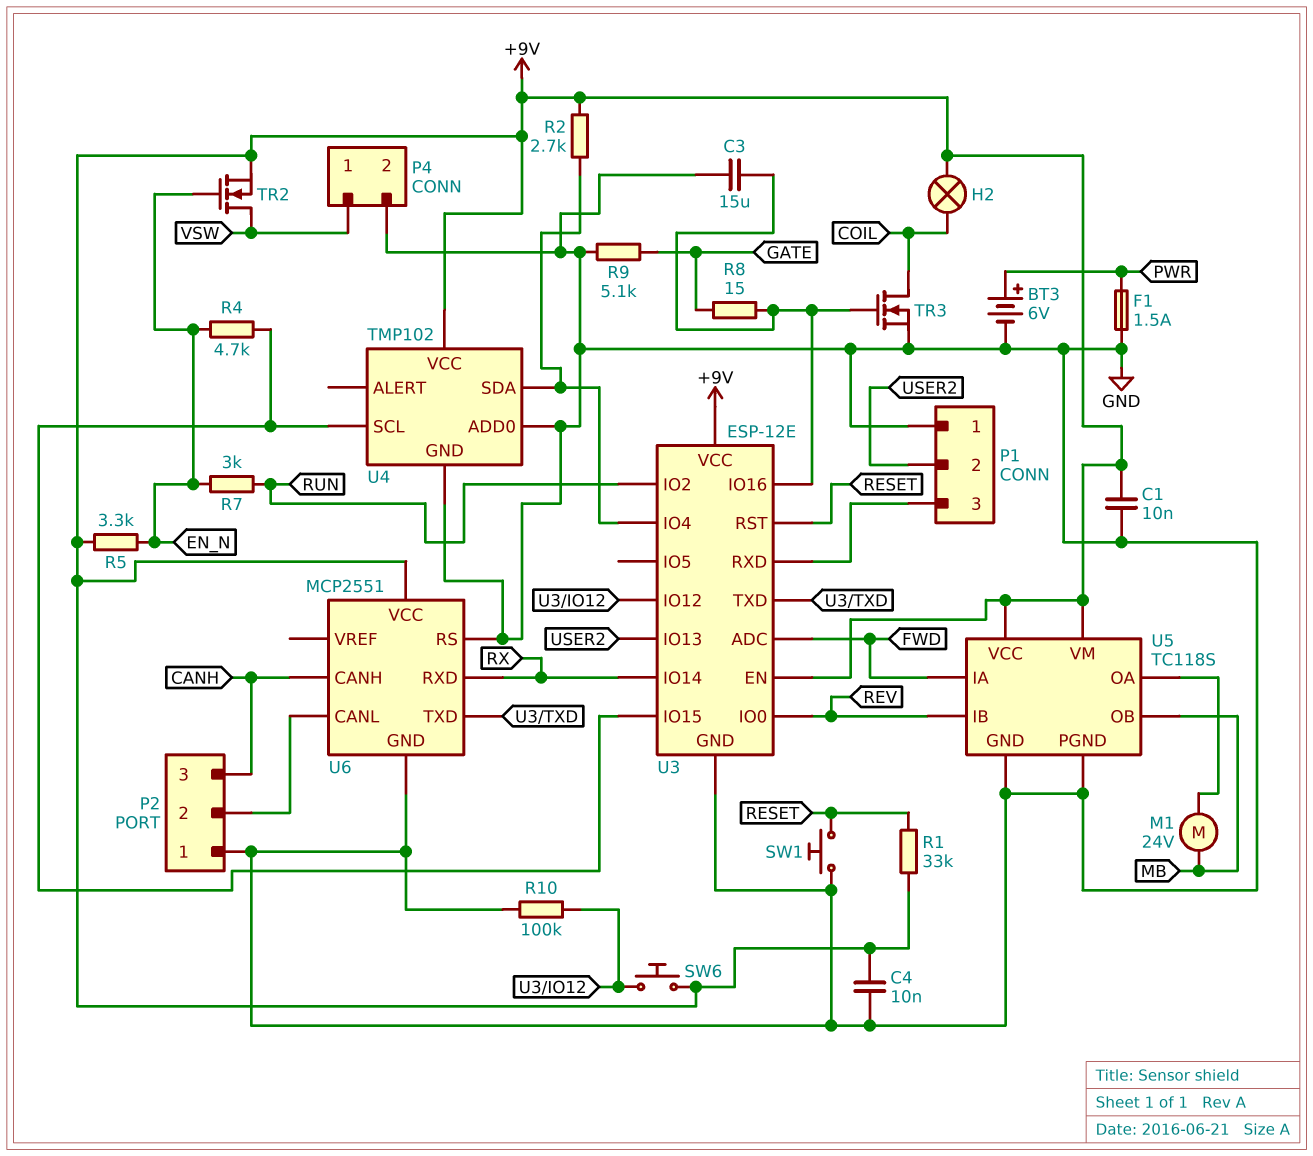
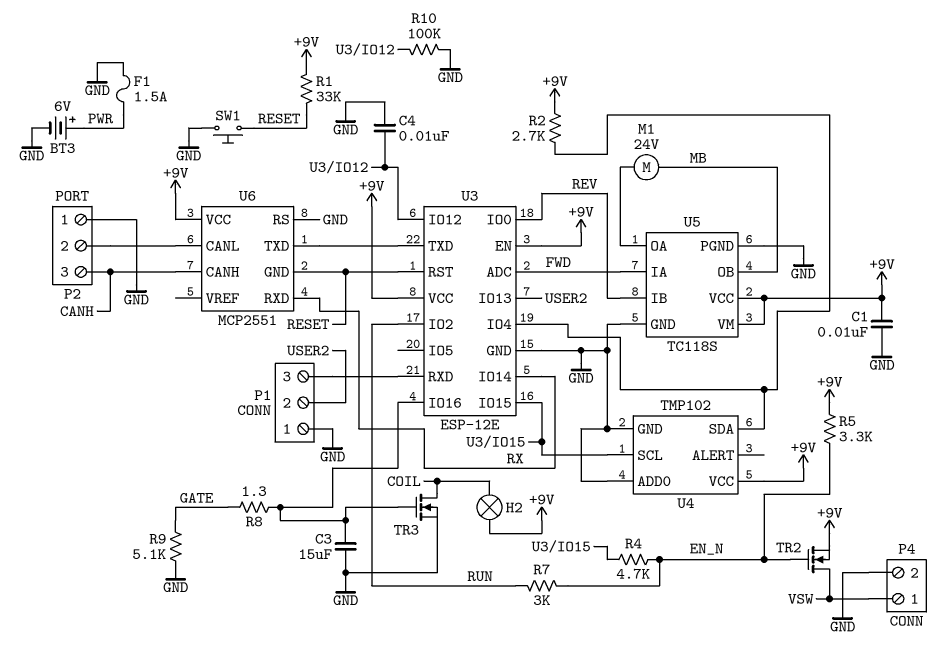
C4: 10nF (+9V, GND) -> 10nF (GND, U3/IO12)
R8: 15 (GATE, U3/IO16) -> 1.3 (GATE, U3/IO16)
SW6: button (+9V, U3/IO12) -> none
U6 pin GND: GND -> RESET

